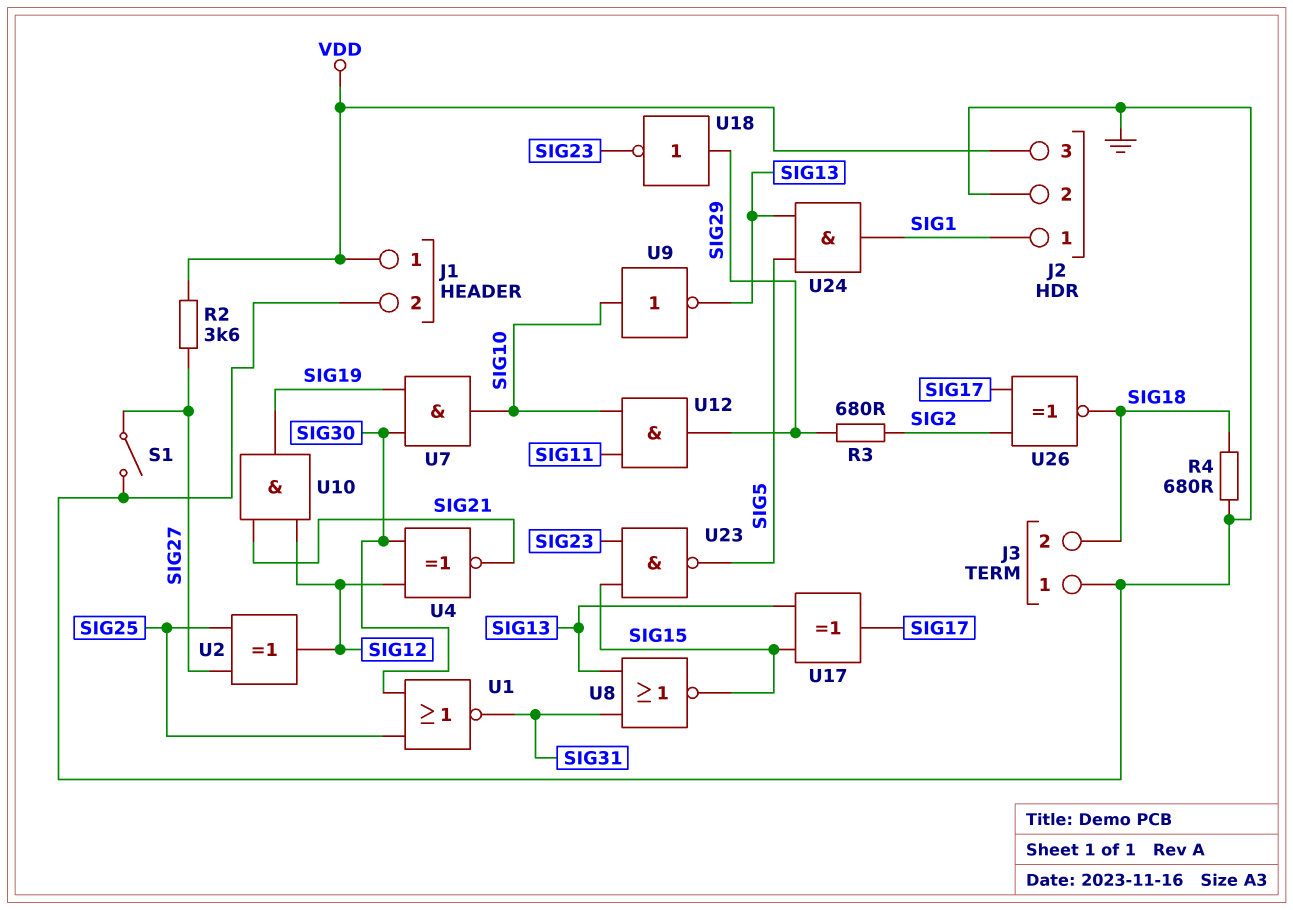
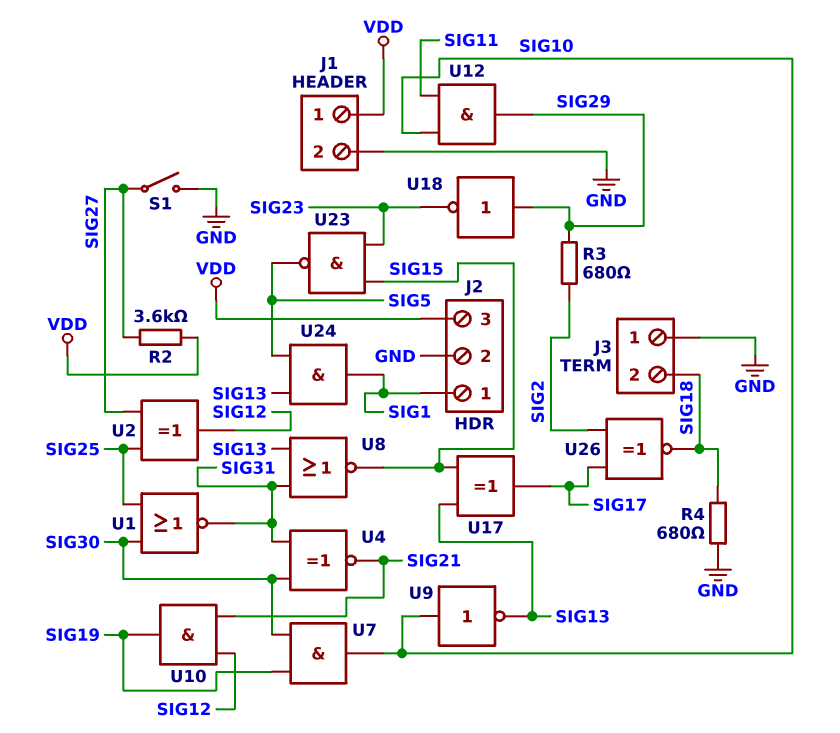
U4: XNOR (in SIG12, in SIG30, out SIG21) -> XNOR (in SIG30, in SIG31, out SIG21)

